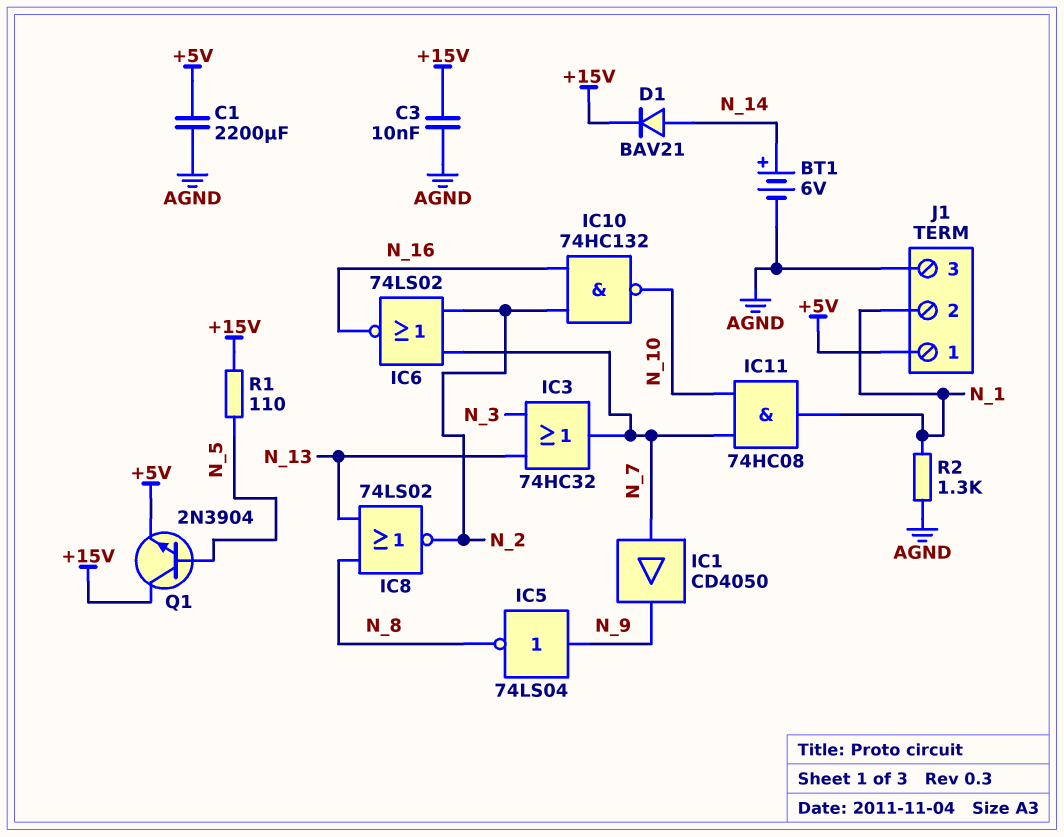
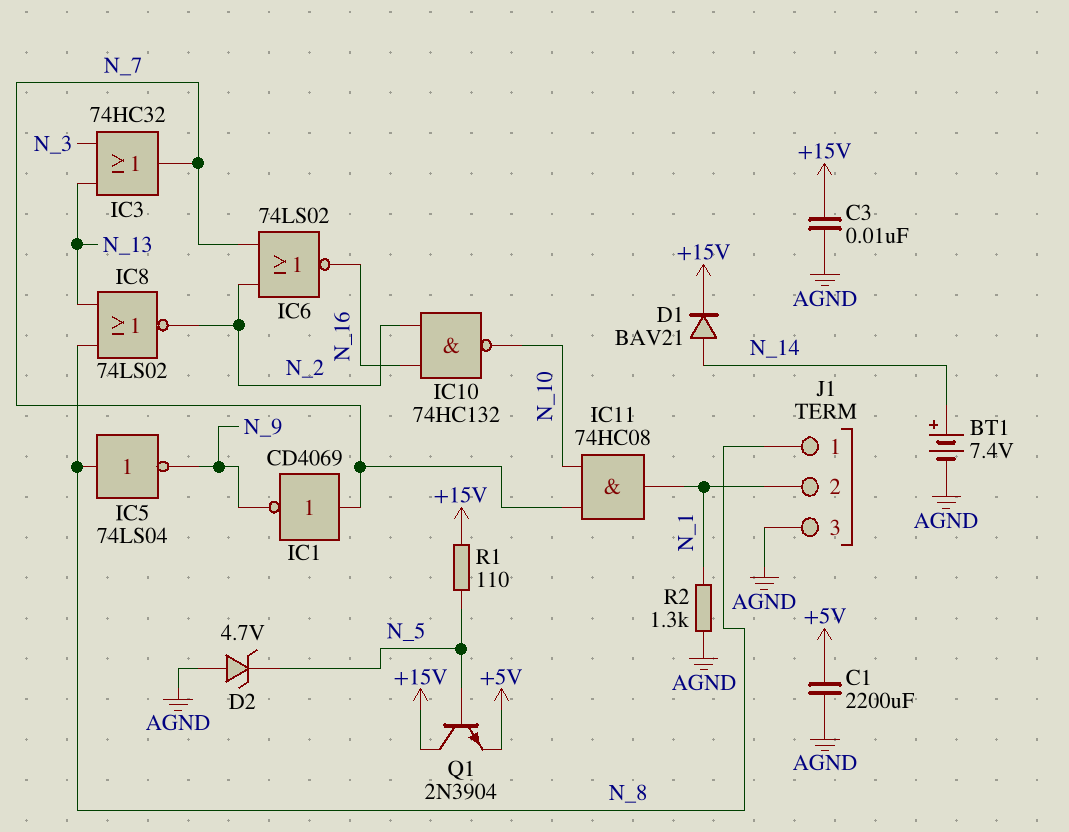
BT1: 6V (plus N_14, minus AGND) -> 7.4V (plus N_14, minus AGND)
D2: none -> zener 4.7V (A AGND, K N_5)
IC1: buffer CD4050 (in N_7, out N_9) -> NOT CD4069 (in N_7, out N_9)
IC5: NOT 74LS04 (in N_9, out N_8) -> NOT 74LS04 (in N_8, out N_9)
J1 pin 1: +5V -> N_8

